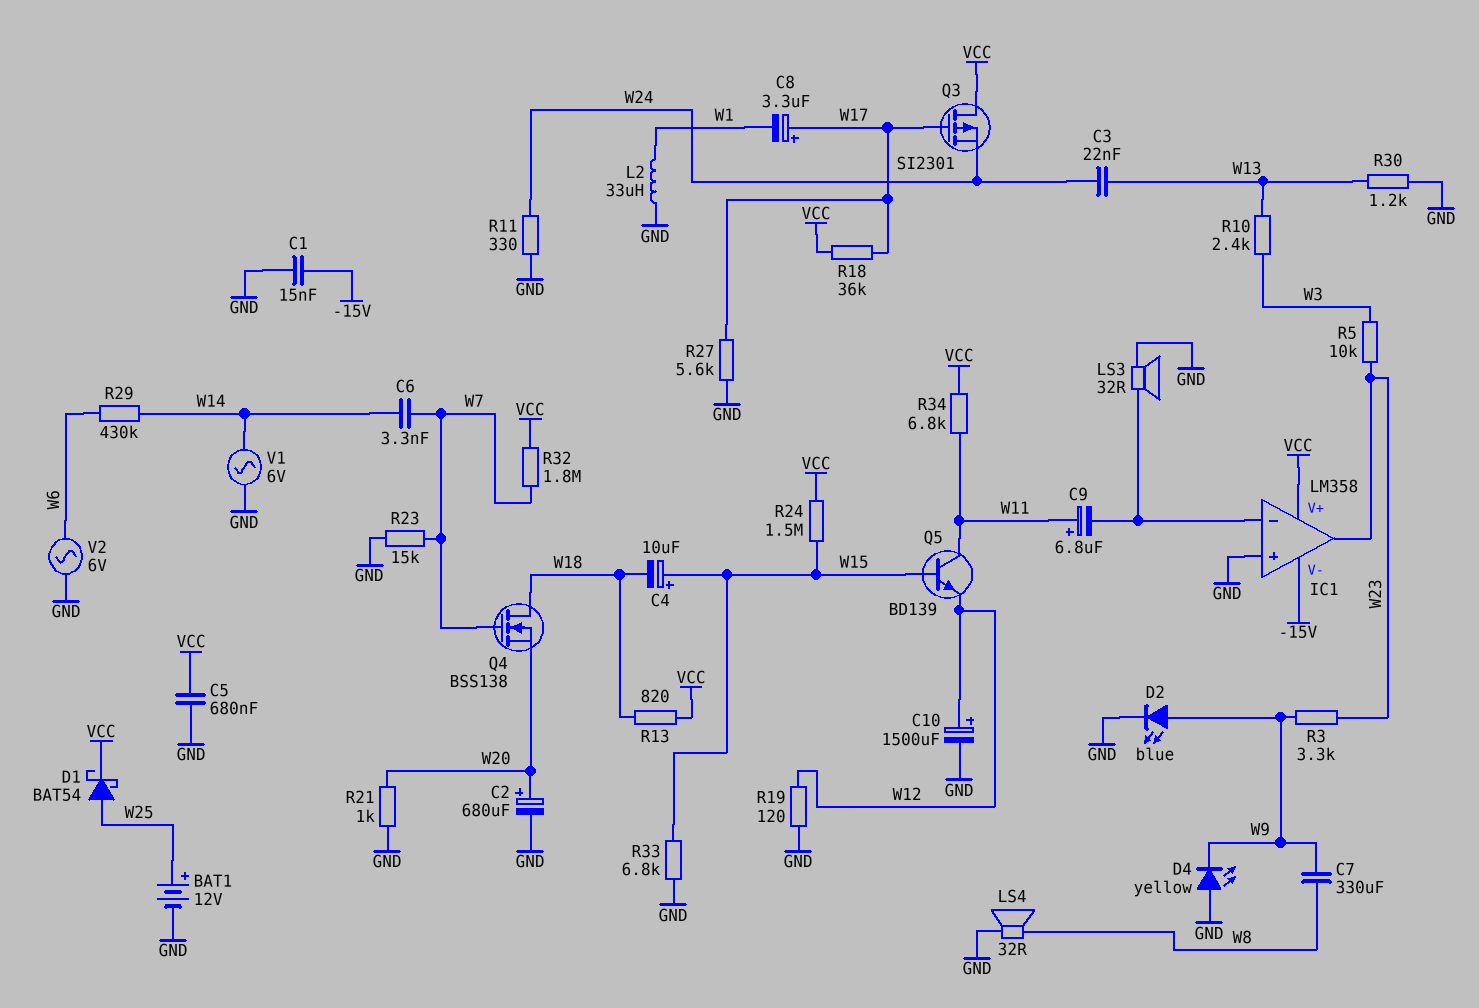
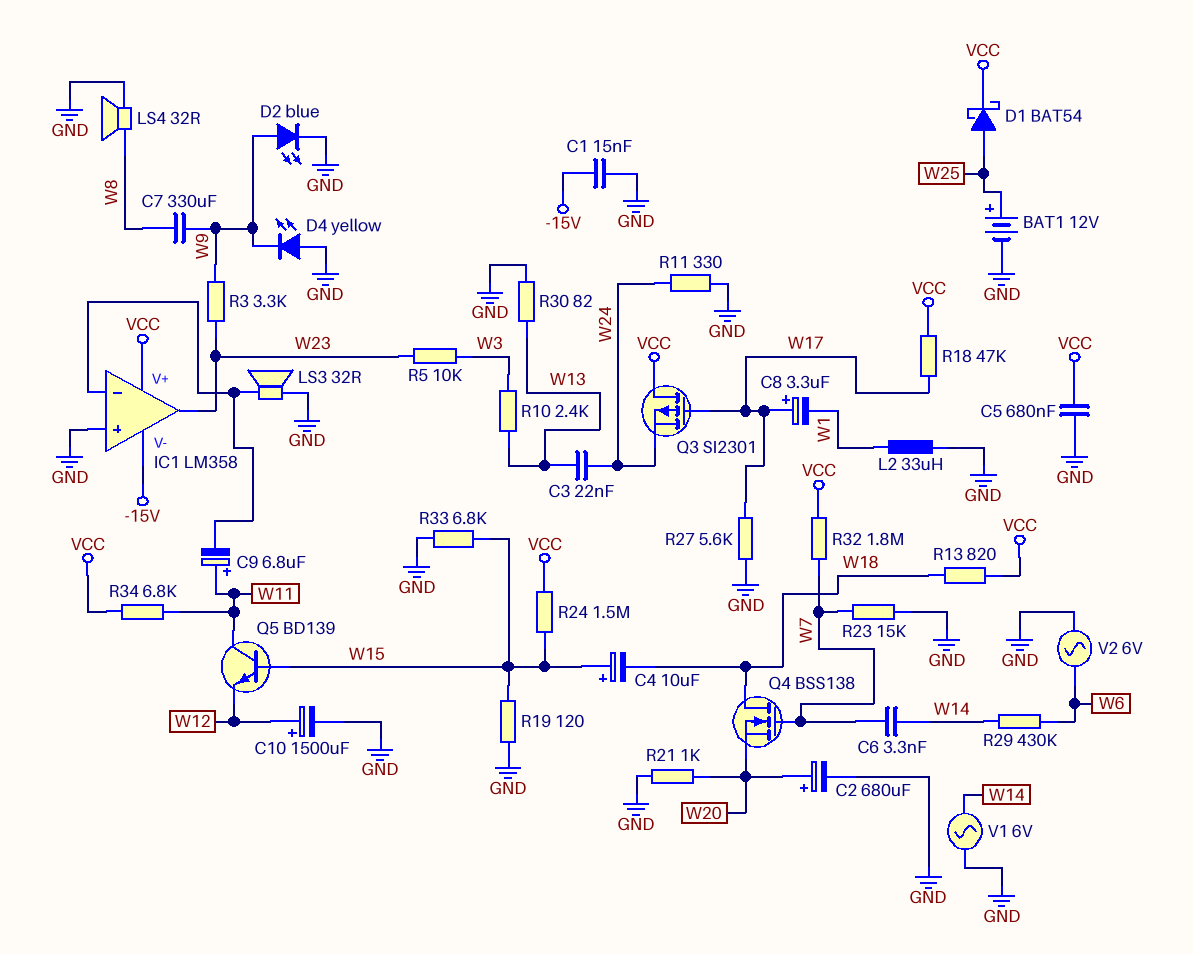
R18: 36k (VCC, W17) -> 47k (VCC, W17)
R19: 120 (GND, W12) -> 120 (GND, W15)
R30: 1.2k (GND, W13) -> 82 (GND, W13)

